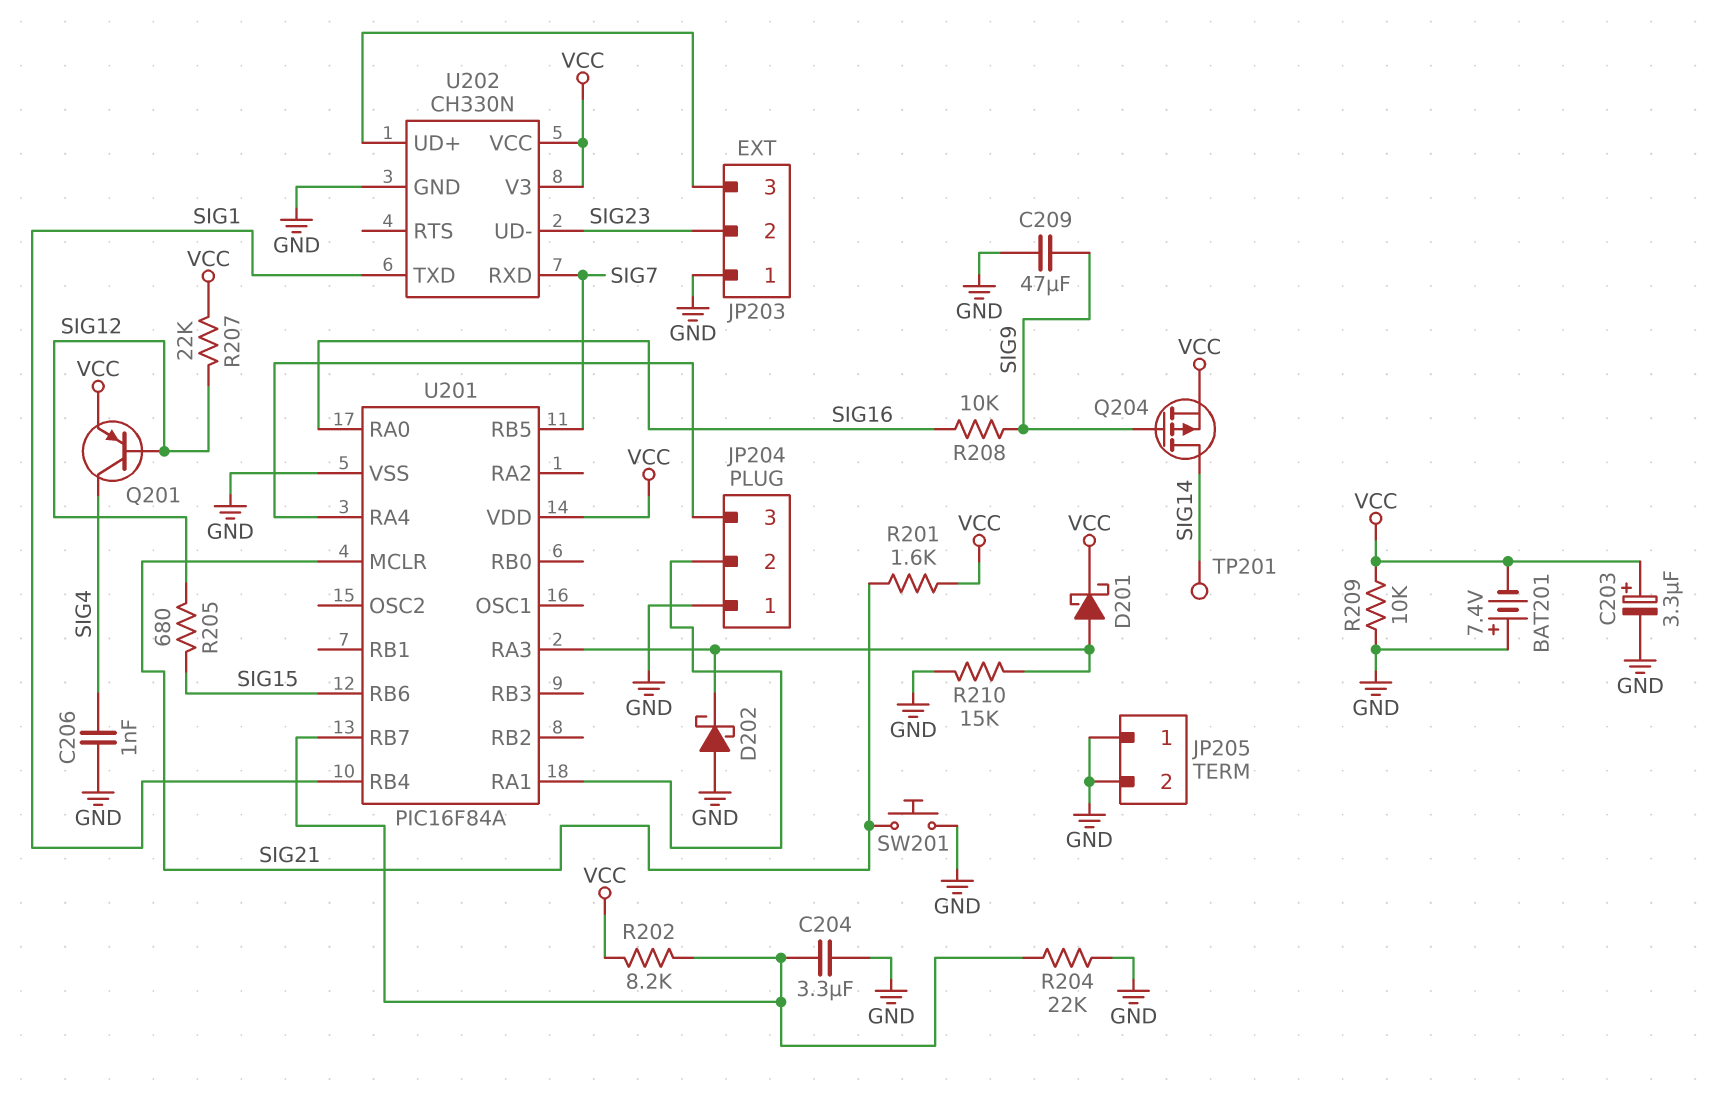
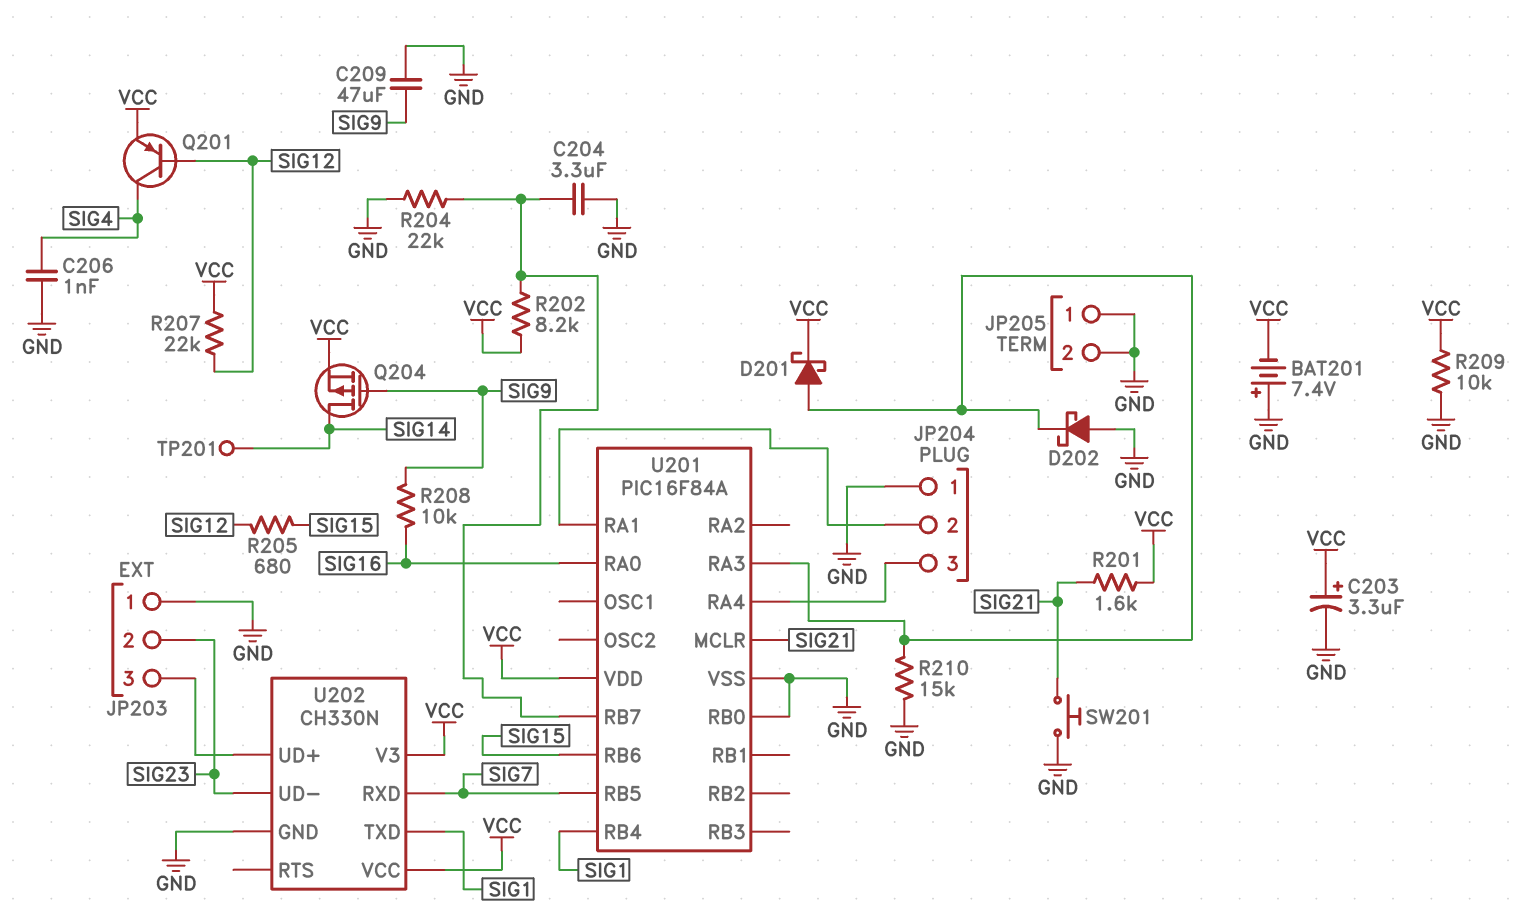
U201 pin RB0: none -> GND

